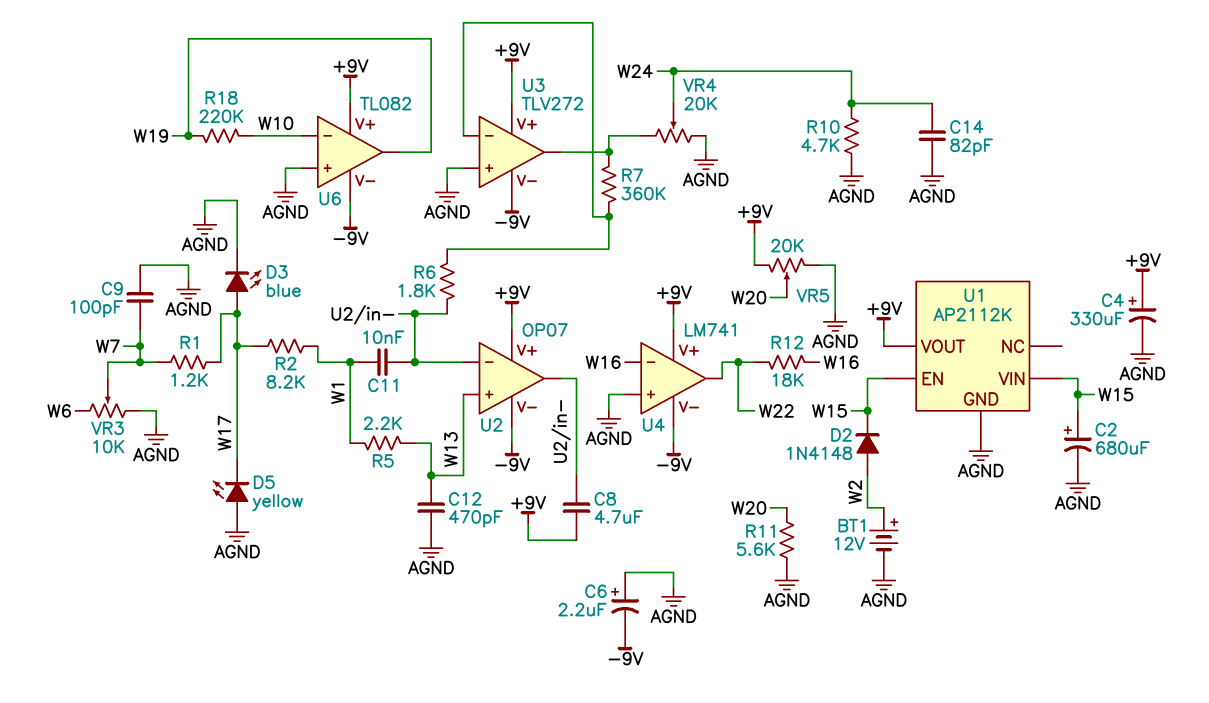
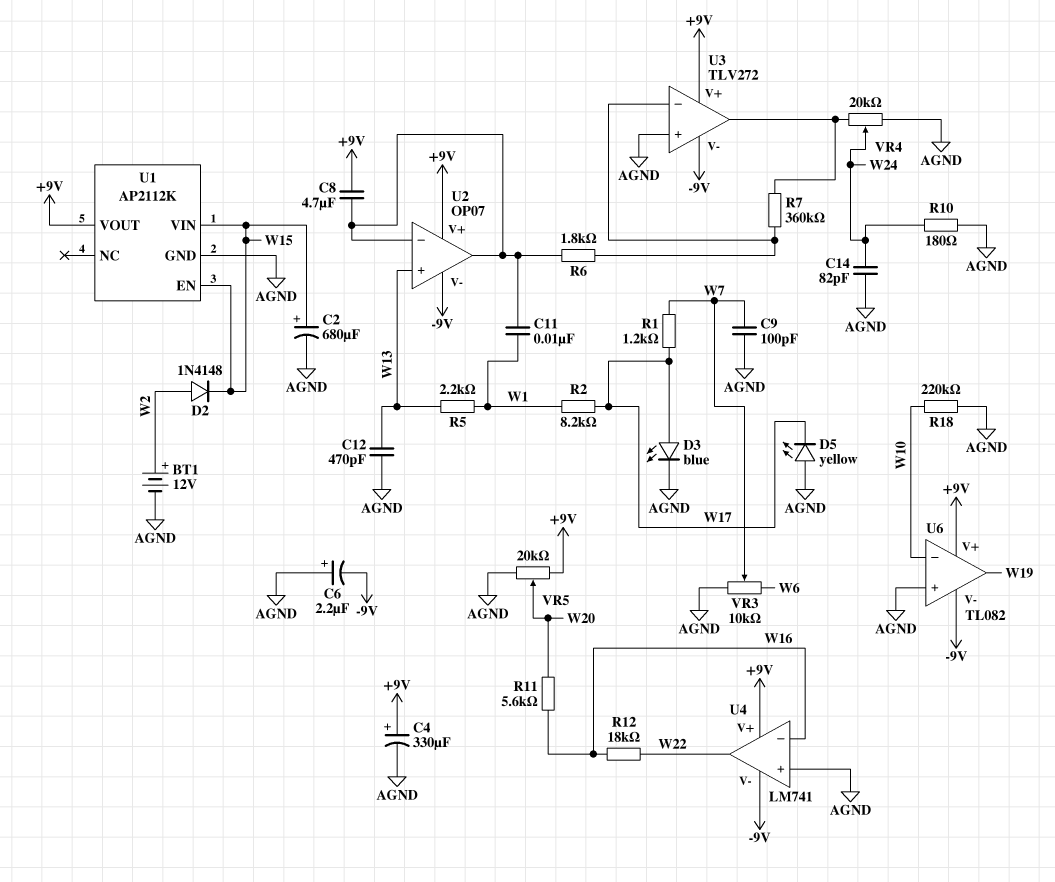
R10: 4.7k (AGND, W24) -> 180 (AGND, W24)
R11: 5.6k (AGND, W20) -> 5.6k (W16, W20)
R18: 220k (W10, W19) -> 220k (AGND, W10)

